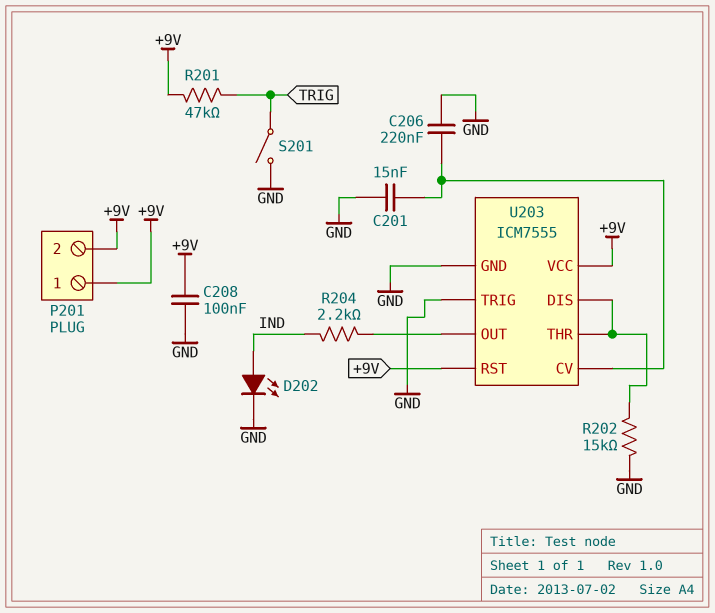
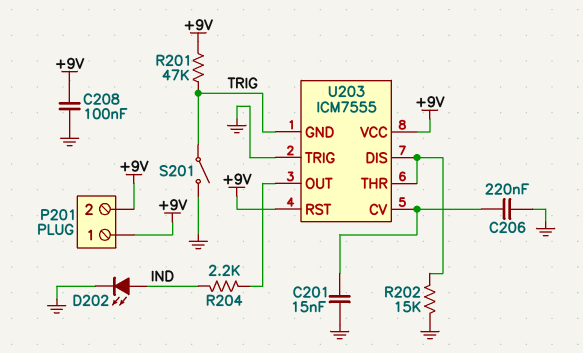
U203 pin GND: GND -> TRIG

